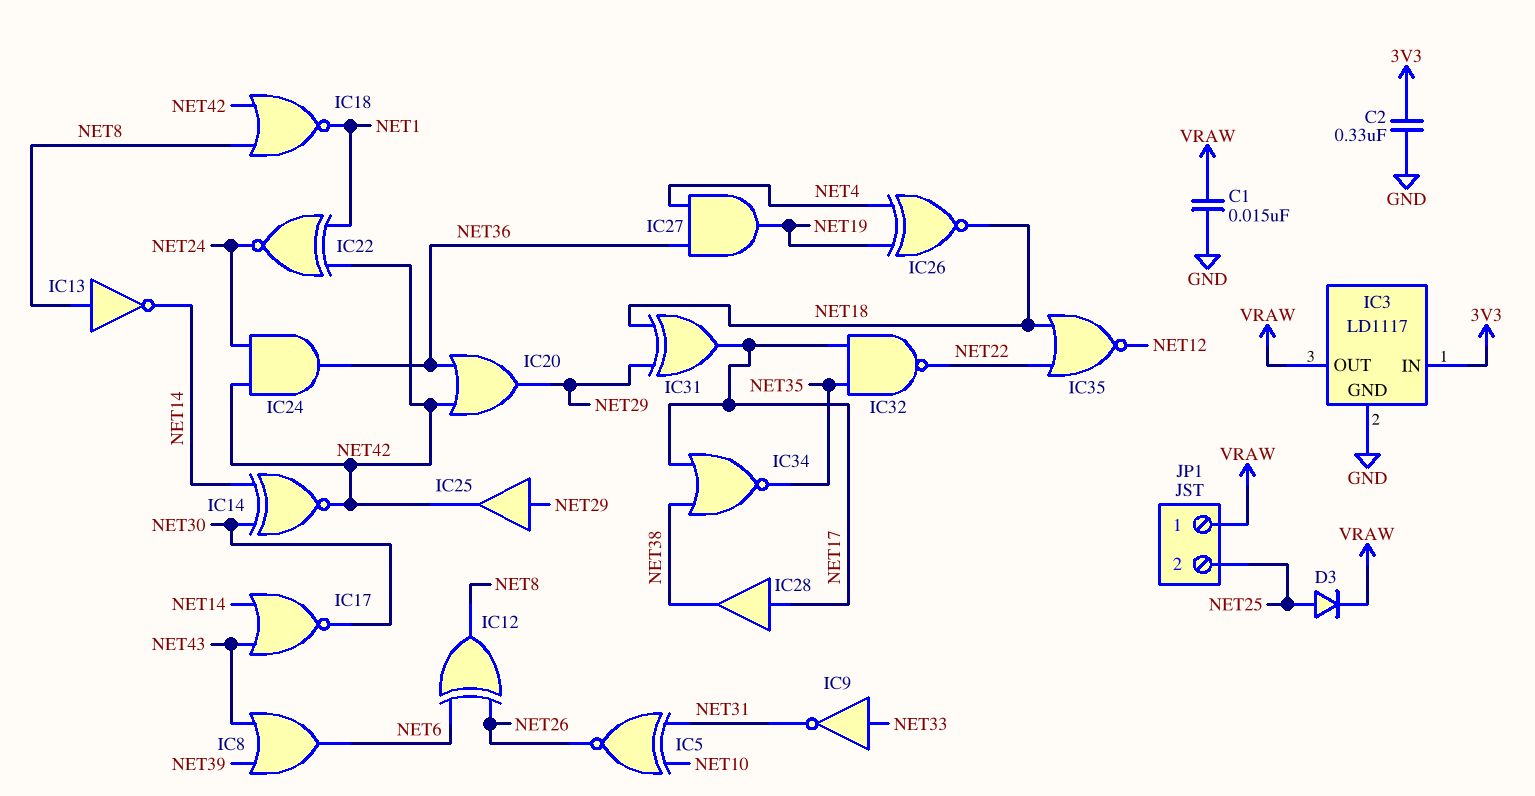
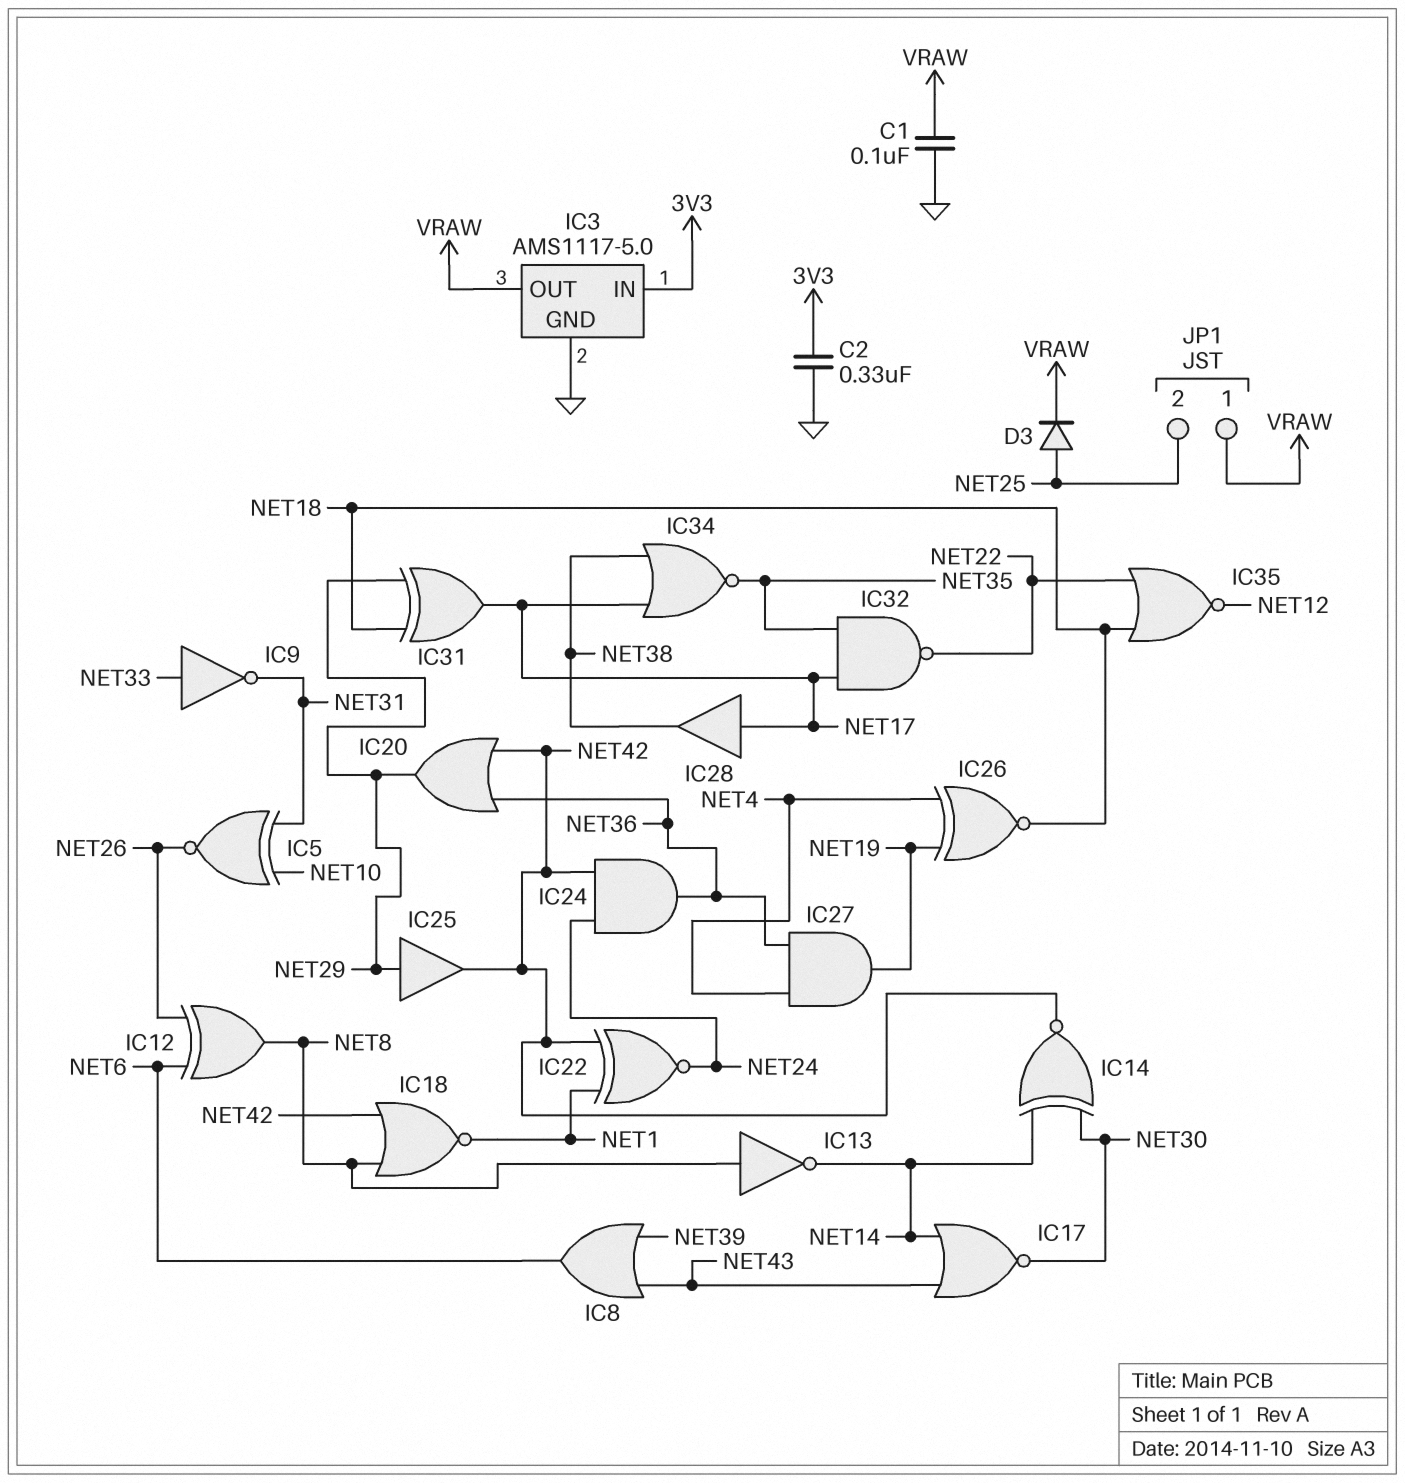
C1: 15nF (GND, VRAW) -> 100nF (GND, VRAW)
IC3: LD1117 -> AMS1117-5.0

